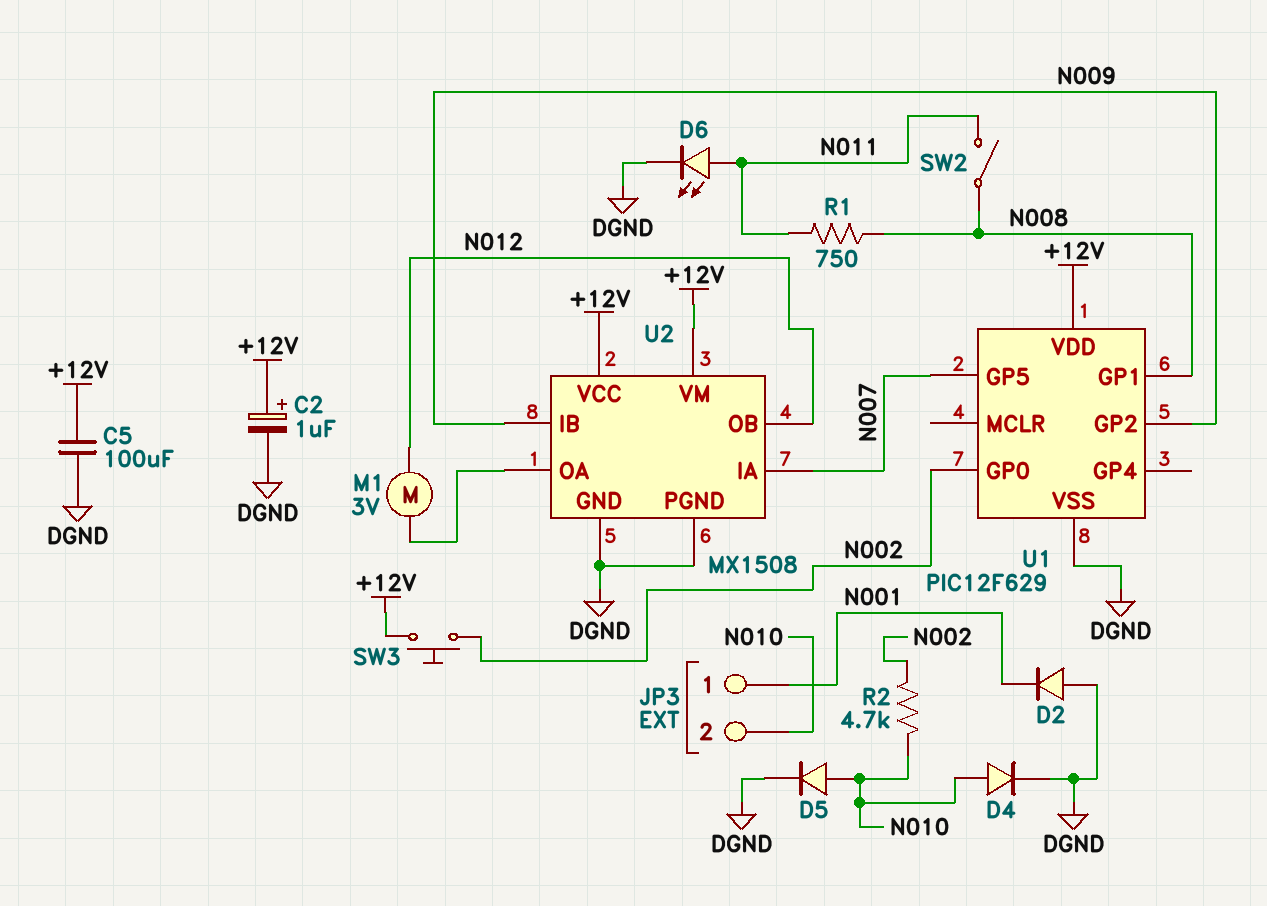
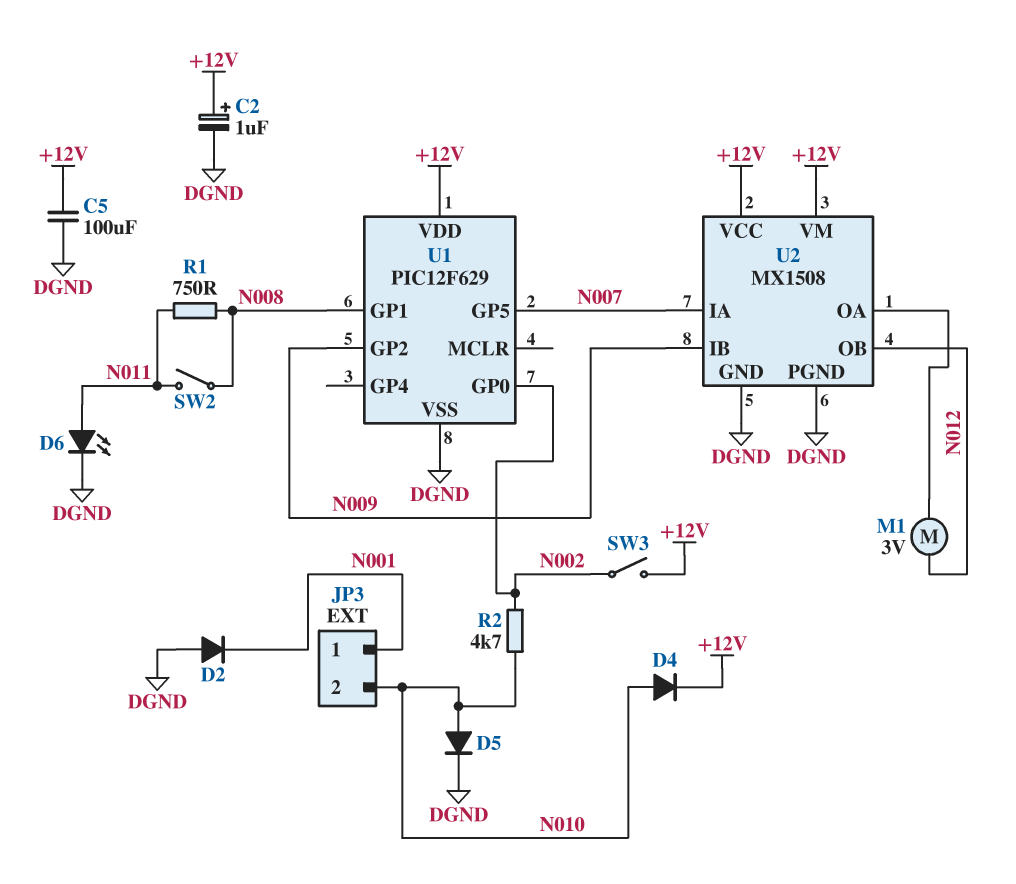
D4: diode (A N010, K DGND) -> diode (A N010, K +12V)
SW3: button (+12V, N002) -> switch (+12V, N002)

